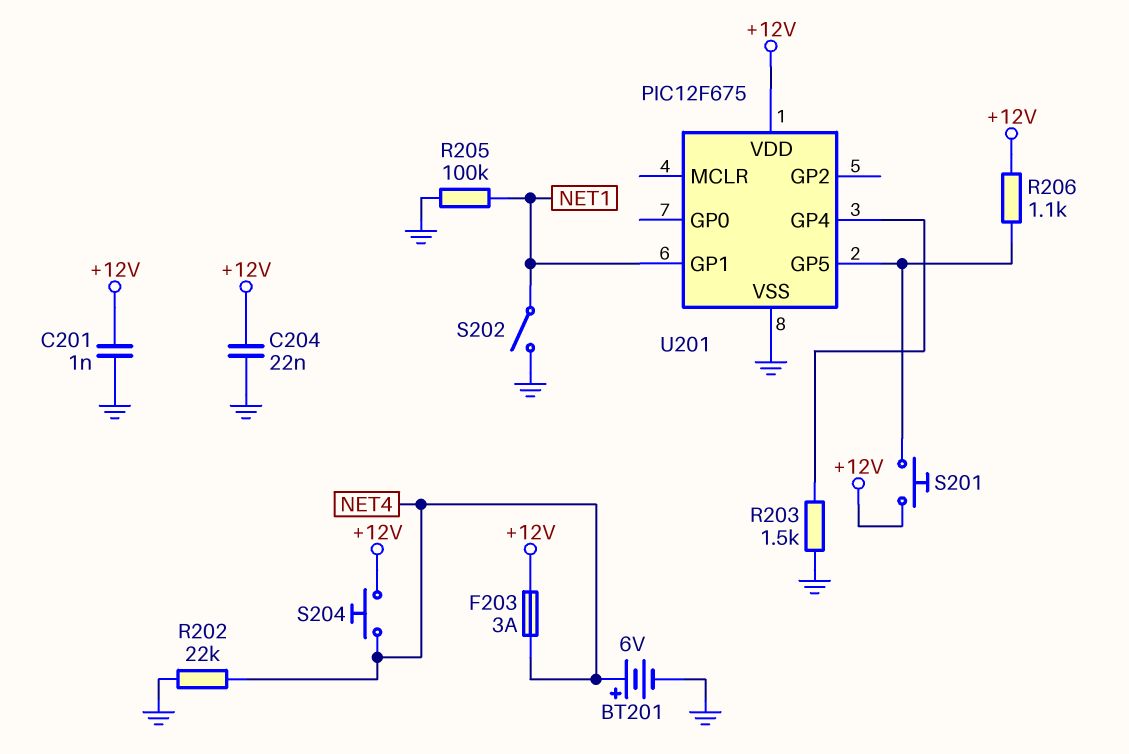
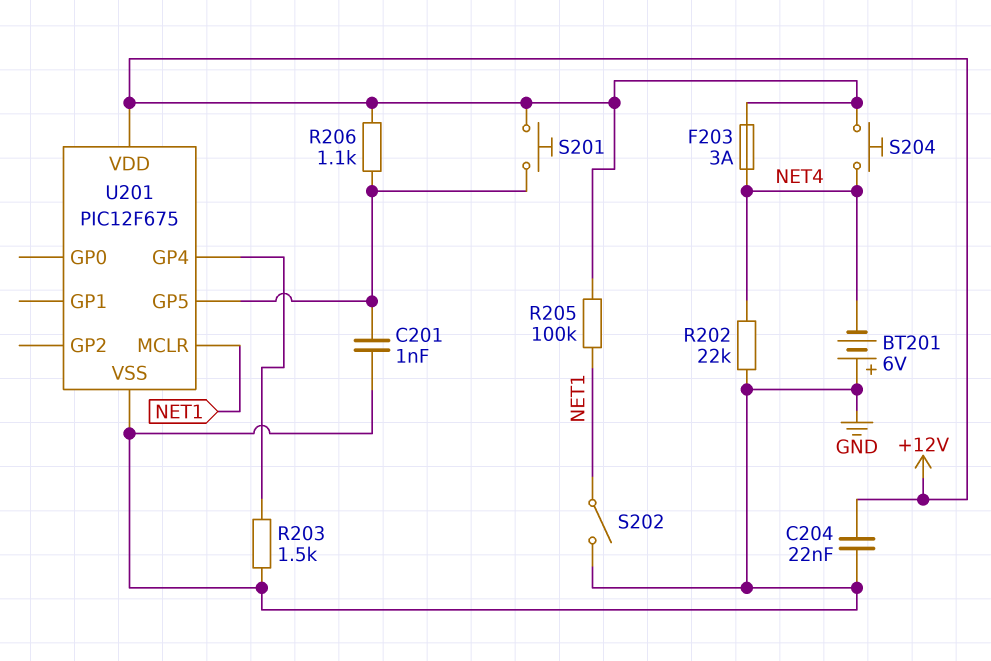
BT201: 6V (plus NET4, minus GND) -> 6V (plus GND, minus NET4)
C201: 1nF (+12V, GND) -> 1nF (GND, U201/GP5)
R205: 100k (GND, NET1) -> 100k (+12V, NET1)
U201 pin GP1: NET1 -> none
U201 pin MCLR: none -> NET1

